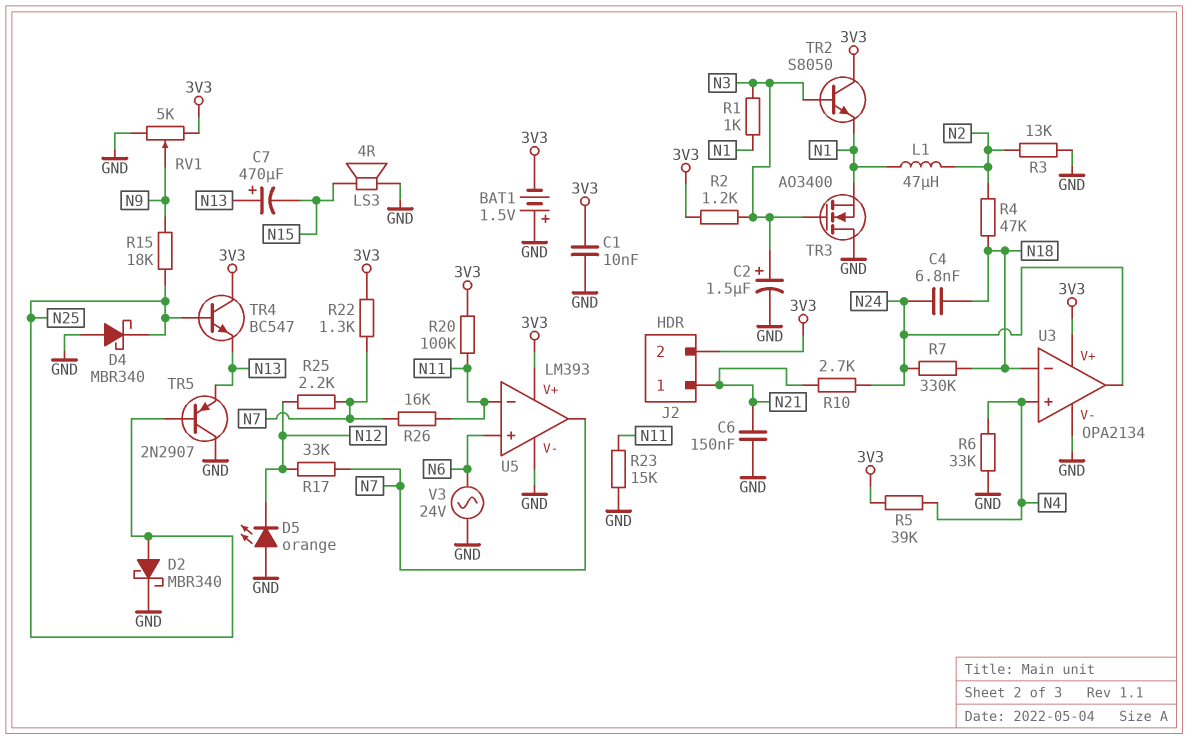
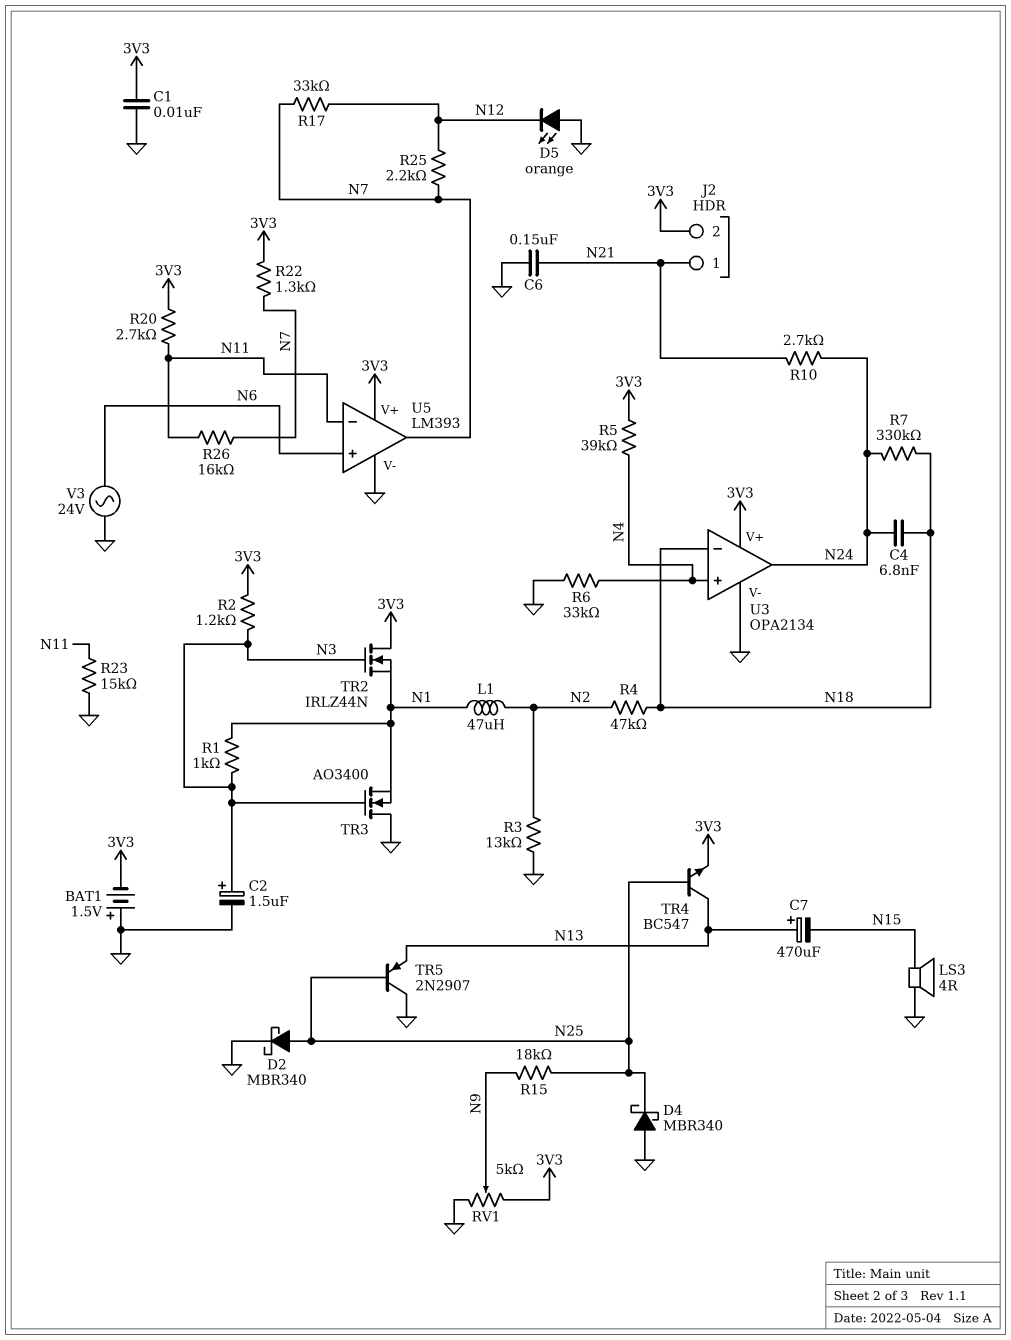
R20: 100k (3V3, N11) -> 2.7k (3V3, N11)
TR2: NPN S8050 (B N3, C 3V3, E N1) -> NMOS IRLZ44N (G N3, D 3V3, S N1)
TR4: NPN BC547 (B N25, C 3V3, E N13) -> NPN BC547 (B N25, C N13, E 3V3)

